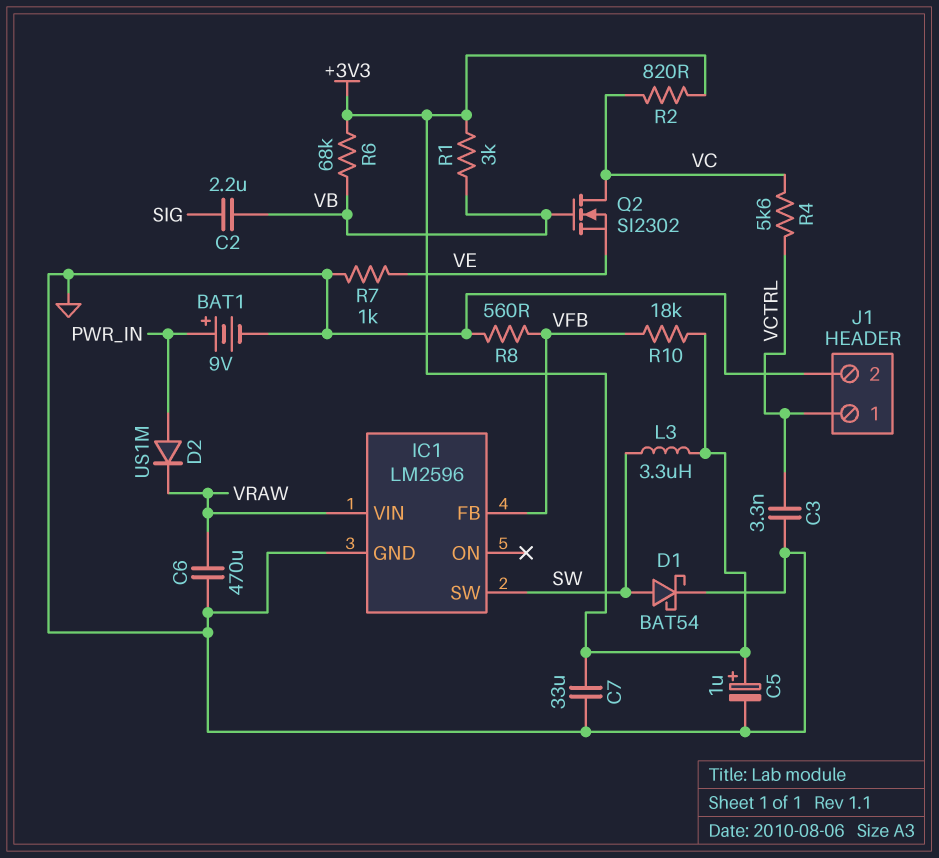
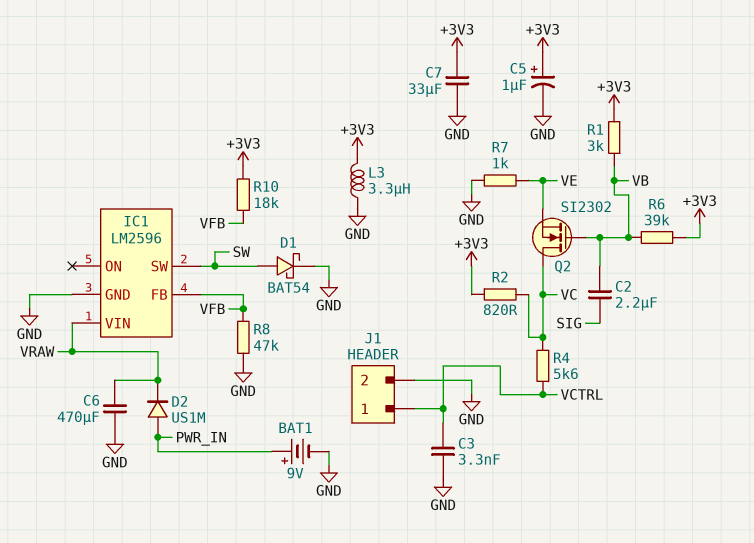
L3: 3.3uH (+3V3, SW) -> 3.3uH (+3V3, GND)
R6: 68k (+3V3, VB) -> 39k (+3V3, VB)
R8: 560 (GND, VFB) -> 47k (GND, VFB)

